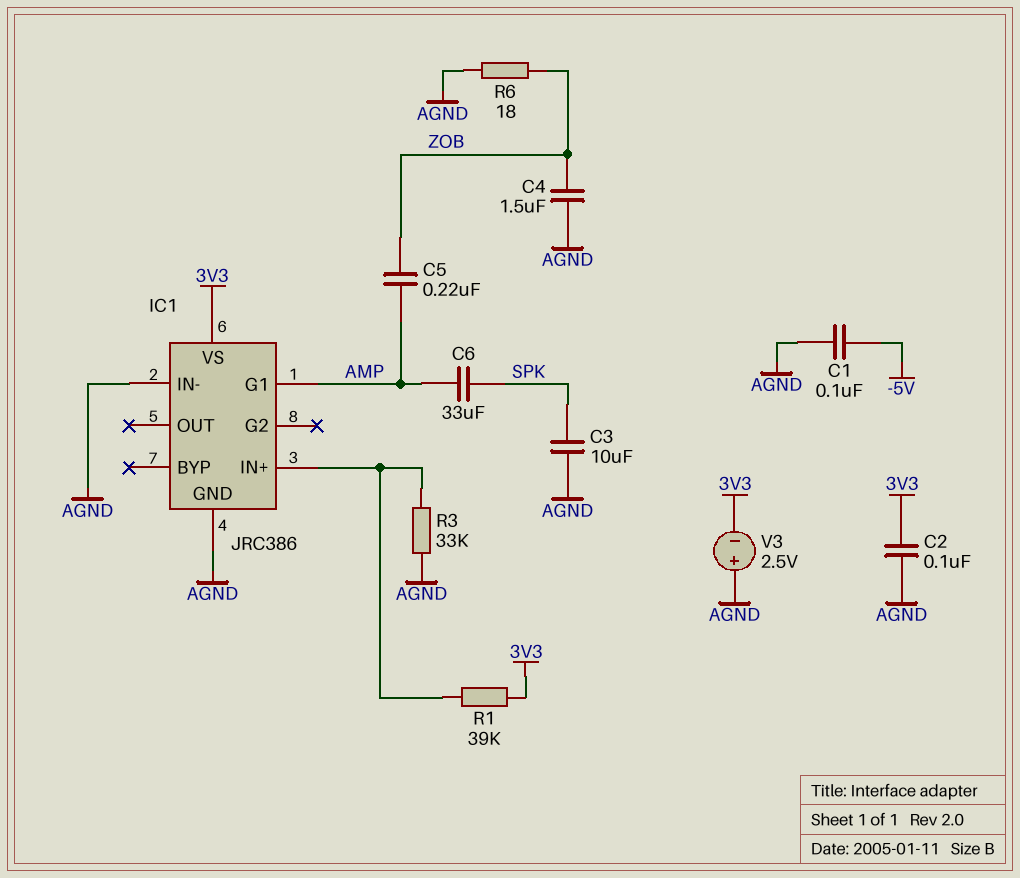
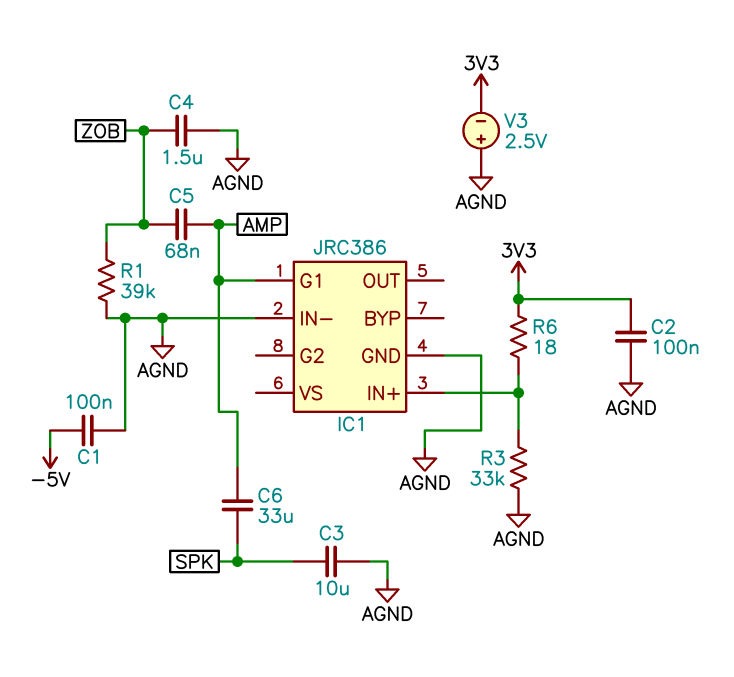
C5: 220nF (AMP, ZOB) -> 68nF (AMP, ZOB)
IC1 pin VS: 3V3 -> none
R1: 39k (3V3, IC1/IN+) -> 39k (AGND, ZOB)
R6: 18 (AGND, ZOB) -> 18 (3V3, IC1/IN+)

